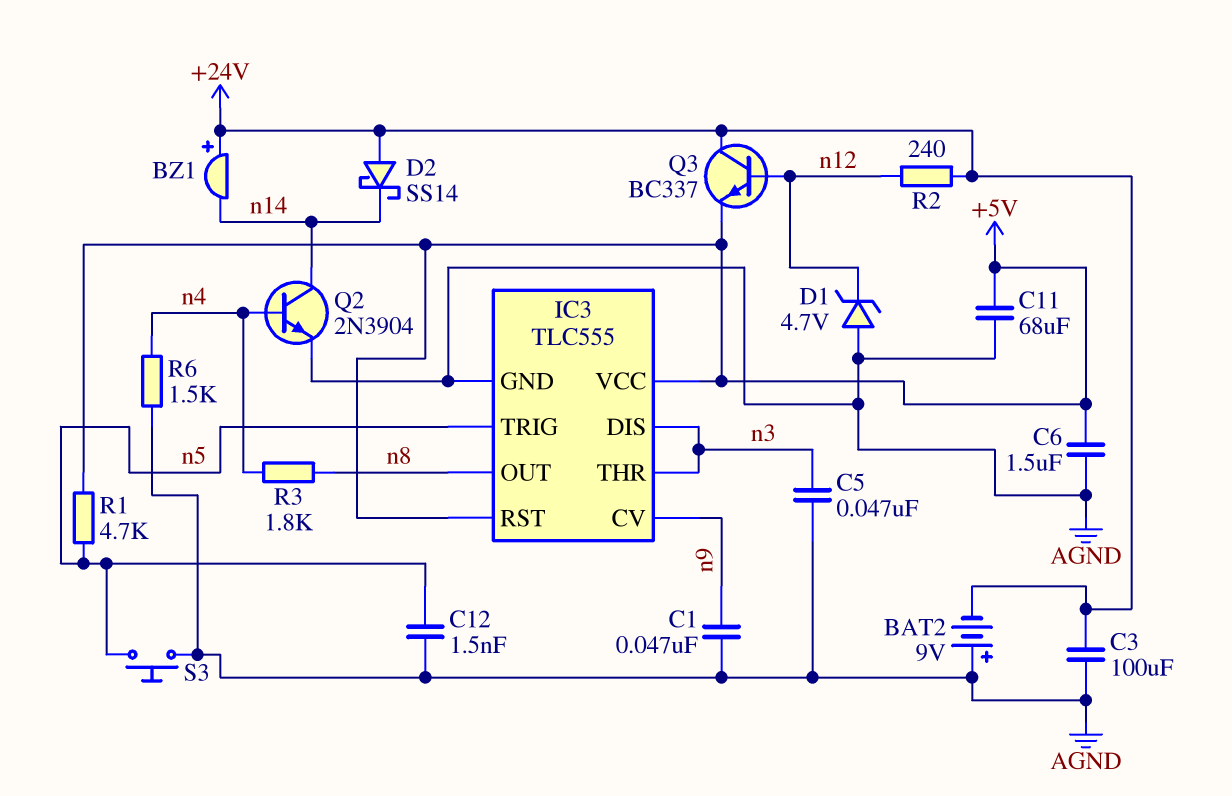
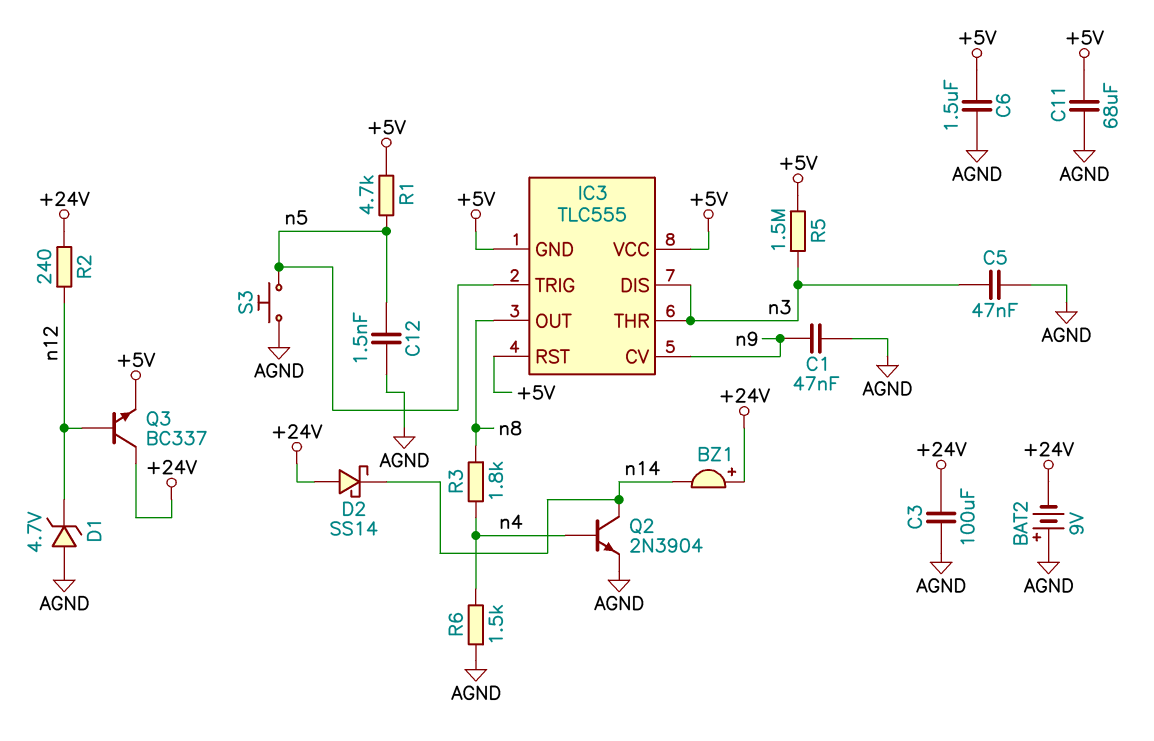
IC3 pin GND: AGND -> +5V
R5: none -> 1.5M (+5V, n3)

